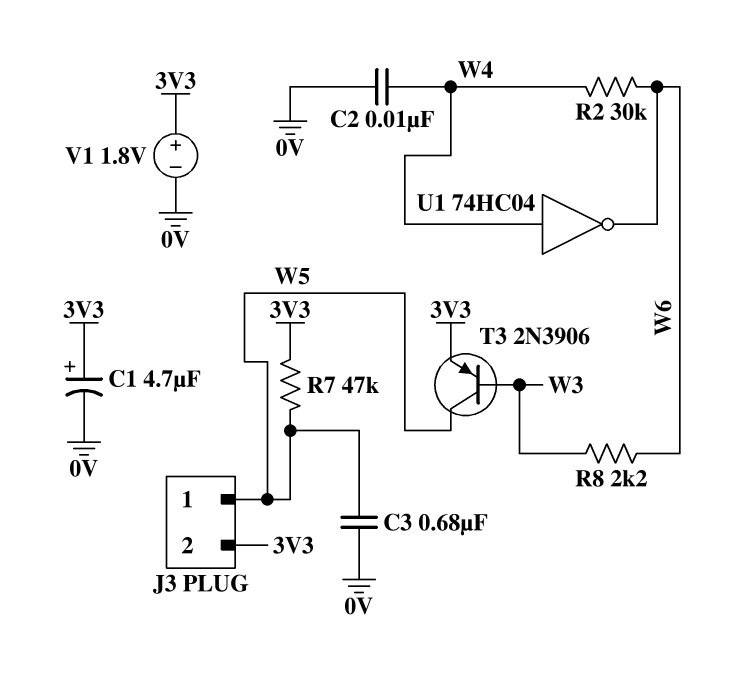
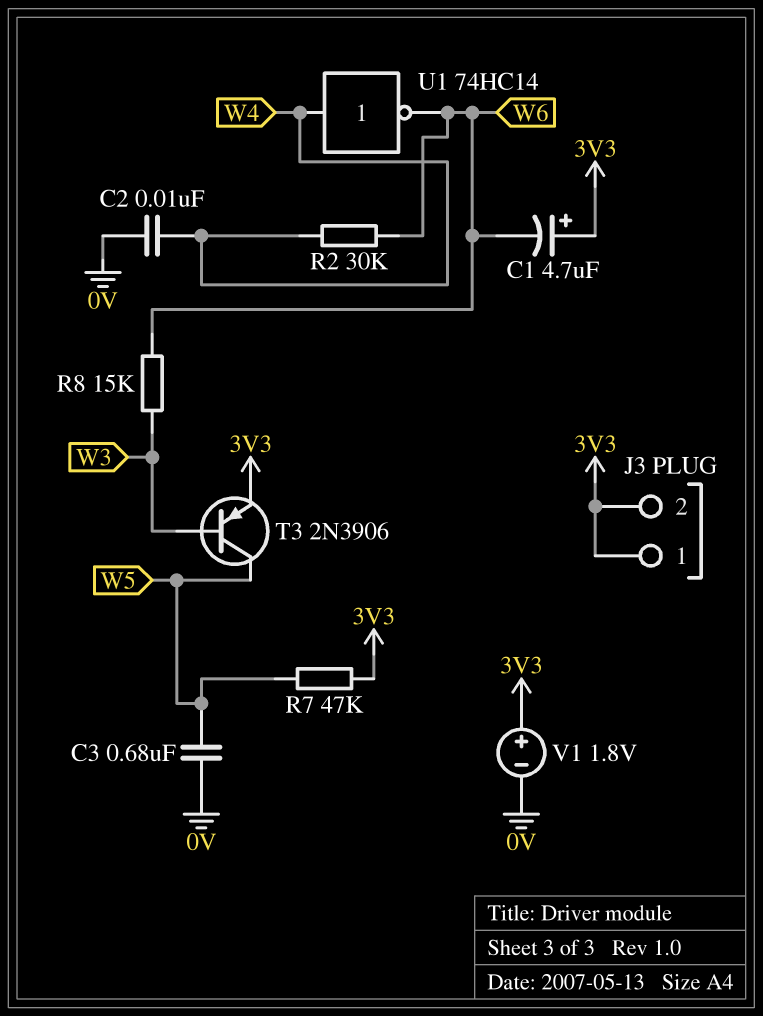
C1: 4.7uF (plus 3V3, minus 0V) -> 4.7uF (plus 3V3, minus W6)
J3 pin 1: W5 -> 3V3
R8: 2.2k (W3, W6) -> 15k (W3, W6)
U1: NOT 74HC04 (in W4, out W6) -> NOT 74HC14 (in W4, out W6)

